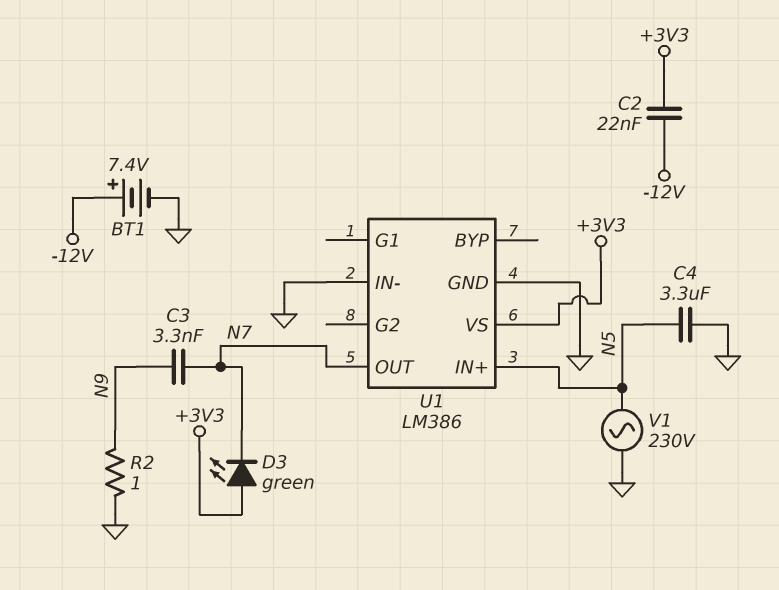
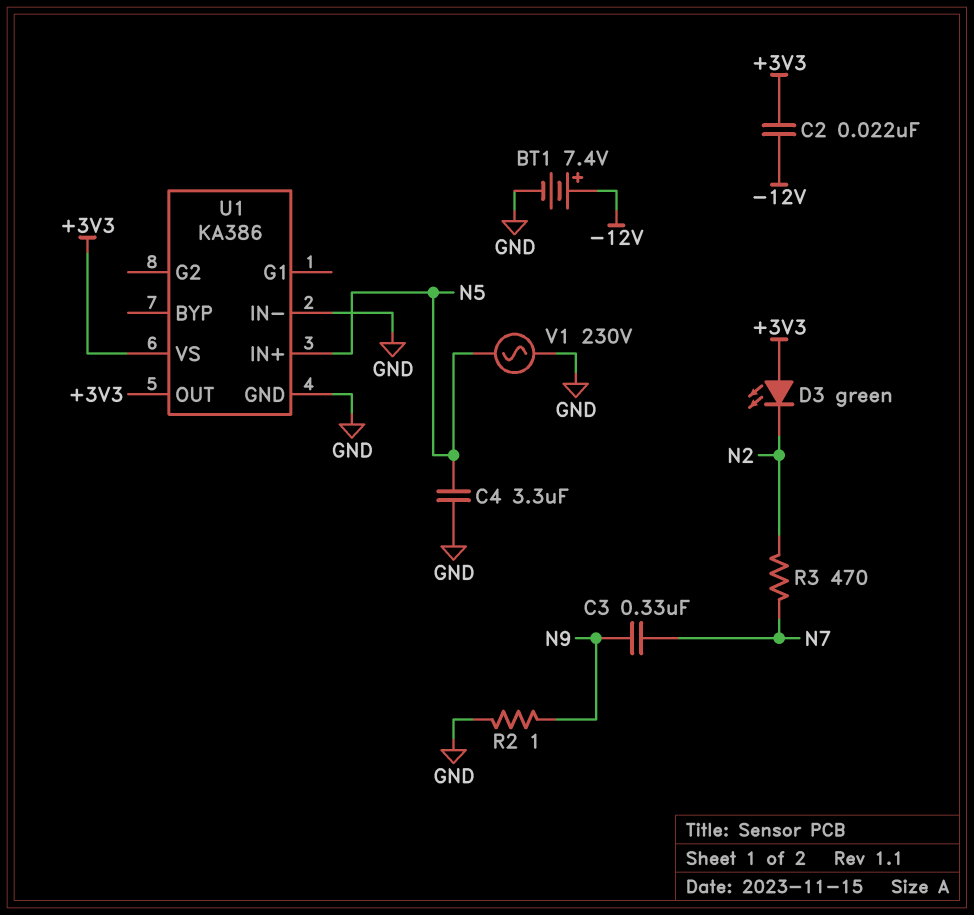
C3: 3.3nF (N7, N9) -> 330nF (N7, N9)
D3: LED green (A +3V3, K N7) -> LED green (A +3V3, K N2)
R3: none -> 470 (N2, N7)
U1: LM386 -> KA386
U1 pin OUT: N7 -> +3V3

